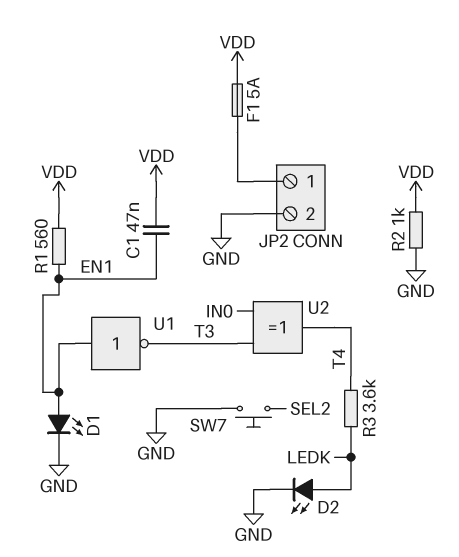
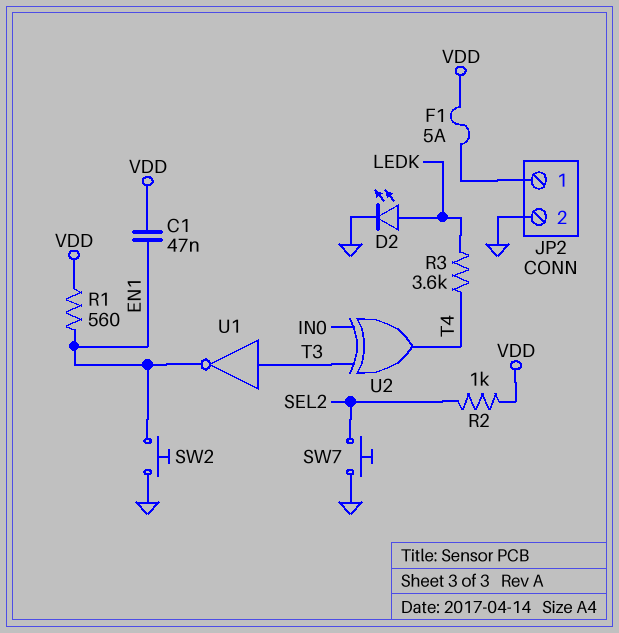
D1: LED (A EN1, K GND) -> none
R2: 1k (GND, VDD) -> 1k (SEL2, VDD)
SW2: none -> button (EN1, GND)
U1: NOT (in EN1, out T3) -> NOT (in T3, out EN1)

